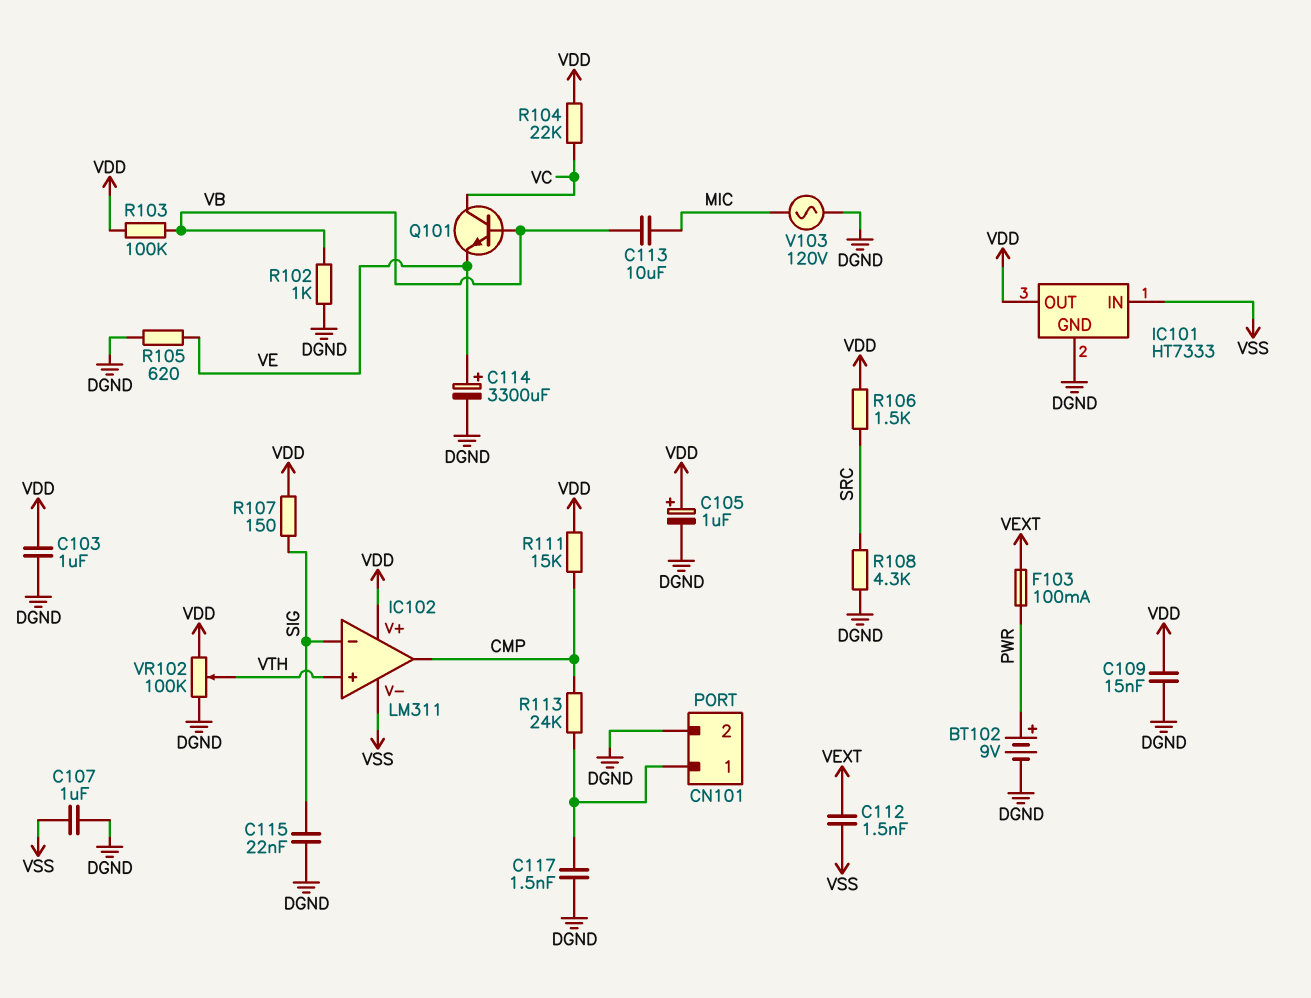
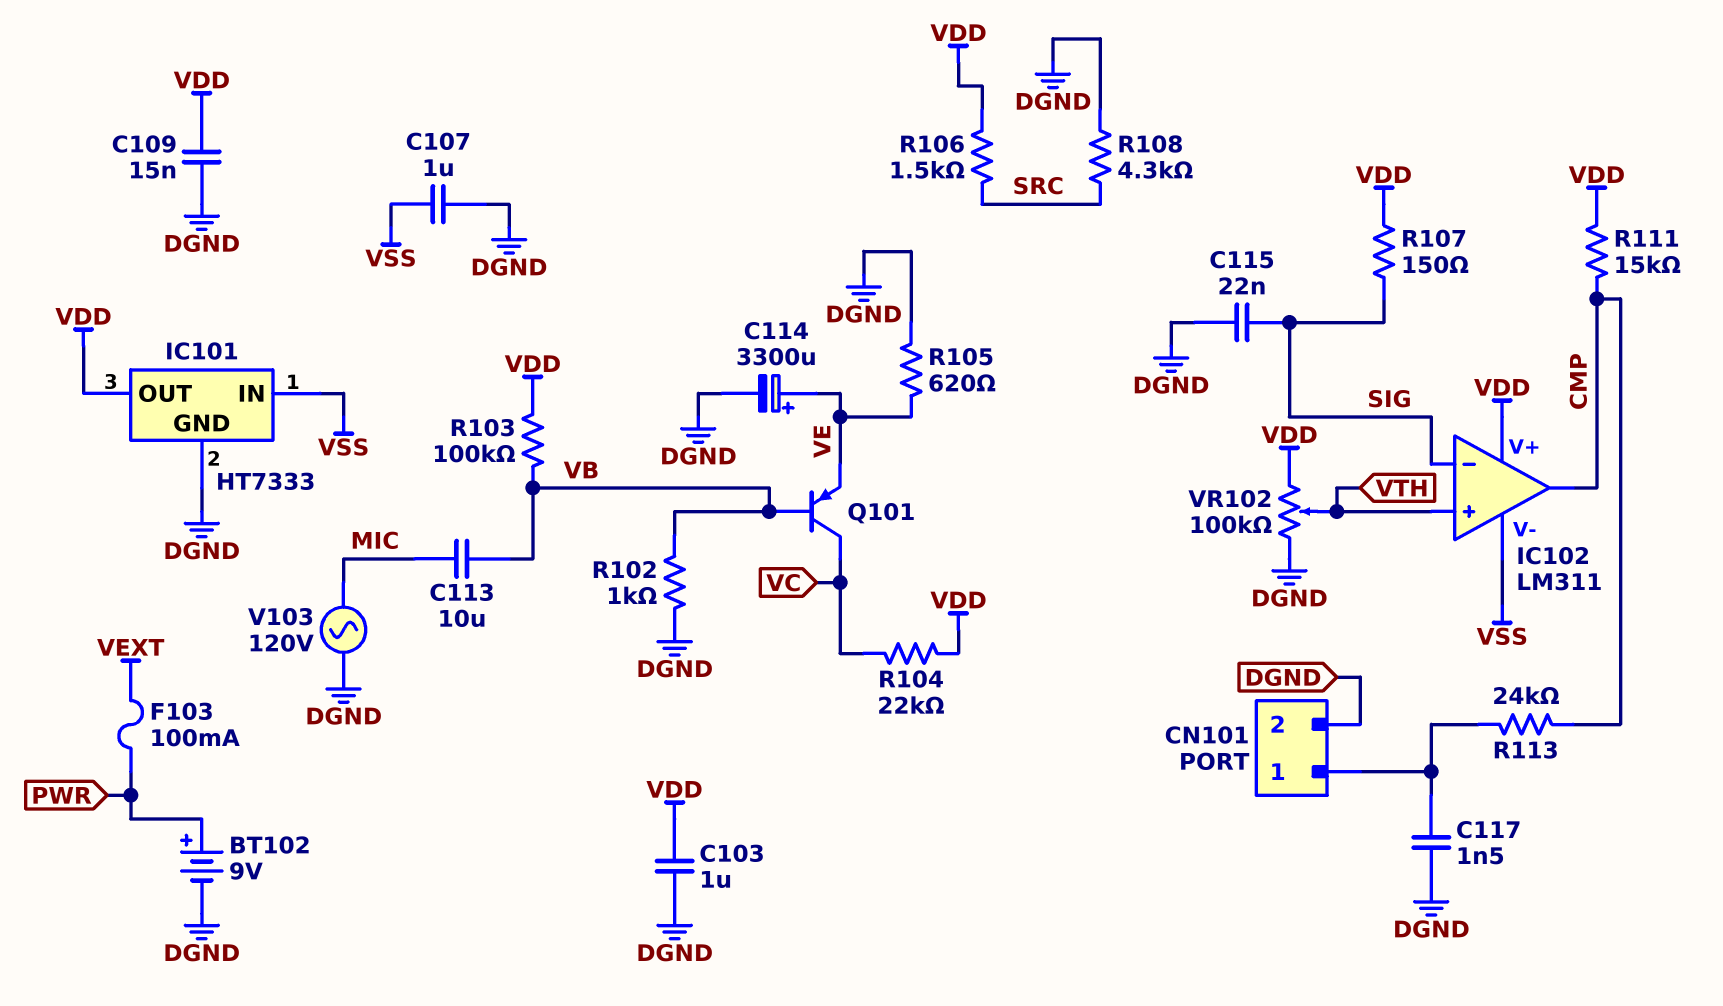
C105: 1uF (plus VDD, minus DGND) -> none
C112: 1.5nF (VEXT, VSS) -> none
Q101: NPN (B VB, C VC, E VE) -> PNP (B VB, C VC, E VE)

